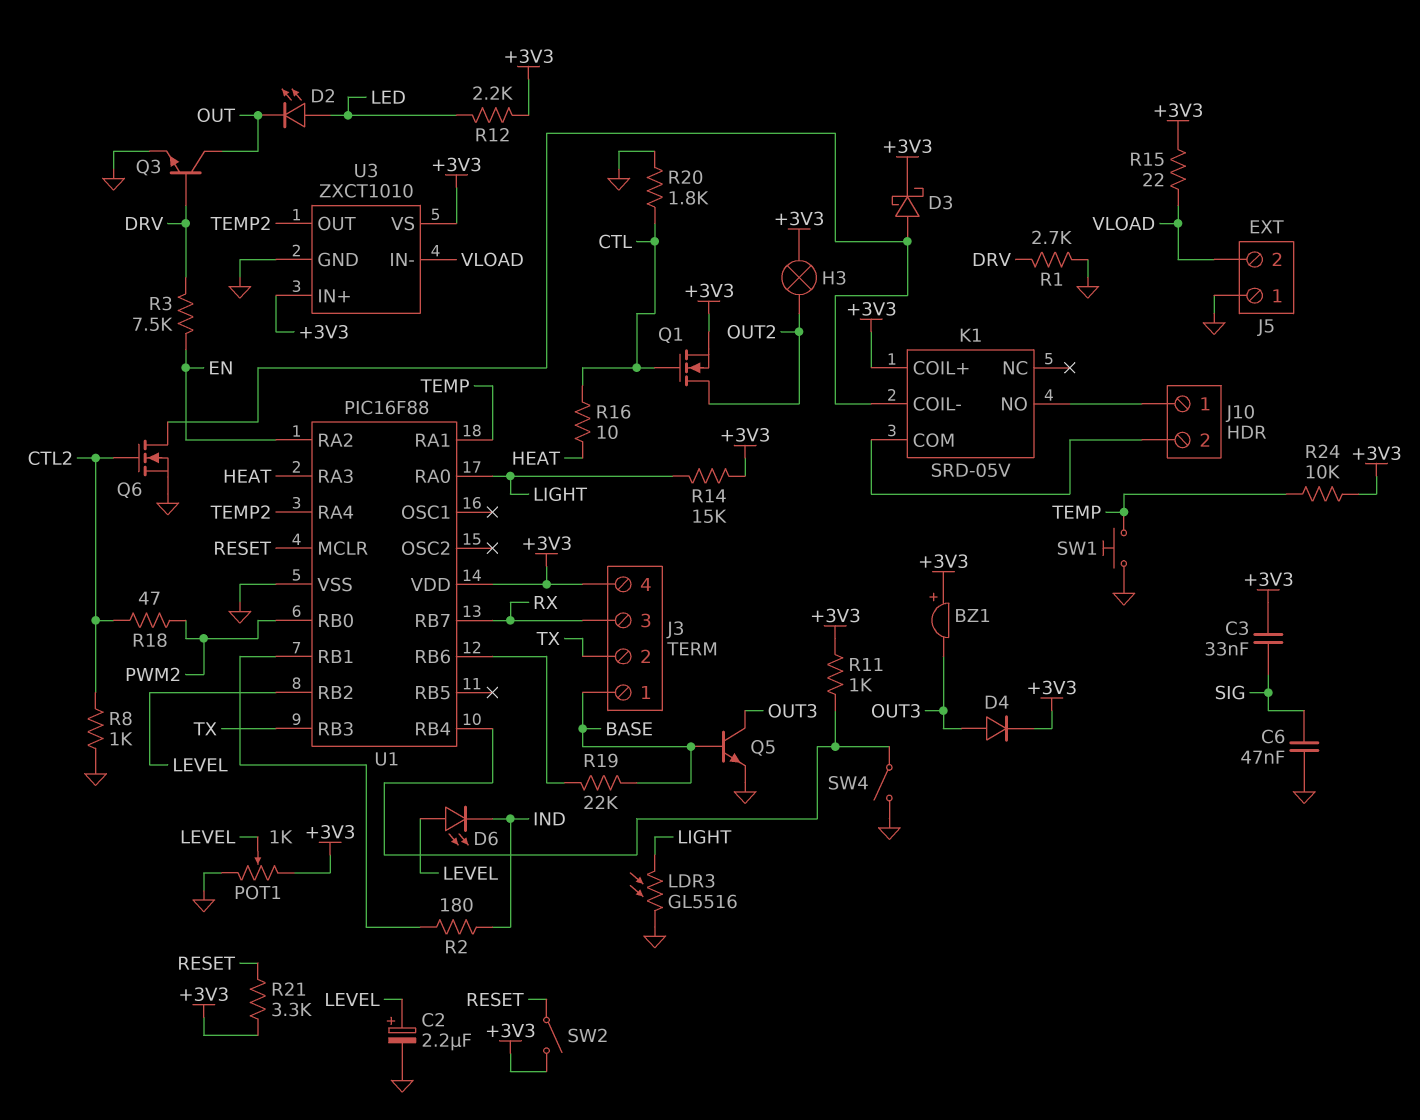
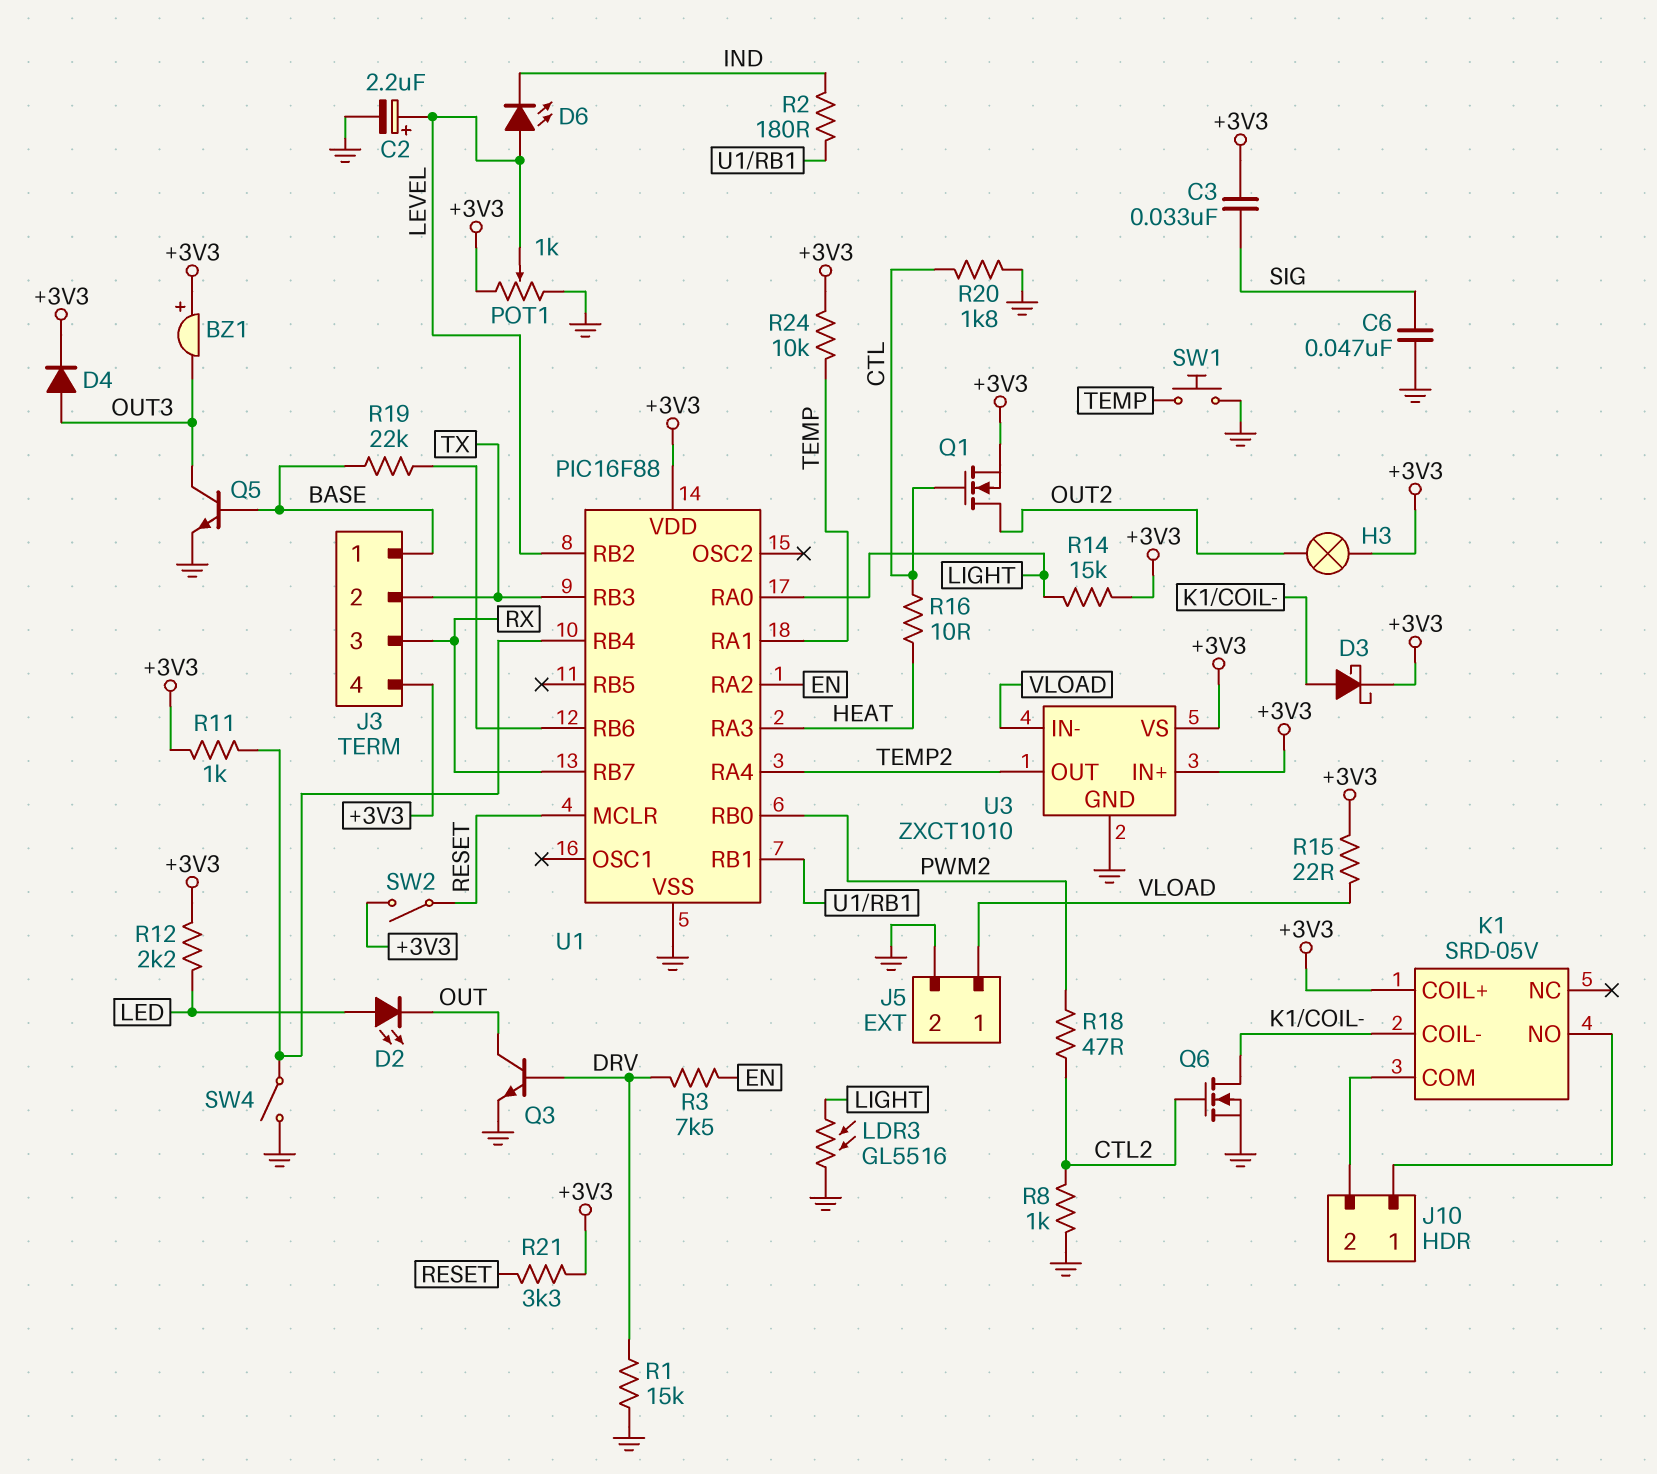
J5 pin 1: GND -> VLOAD
J5 pin 2: VLOAD -> GND
R1: 2.7k (DRV, GND) -> 15k (DRV, GND)

